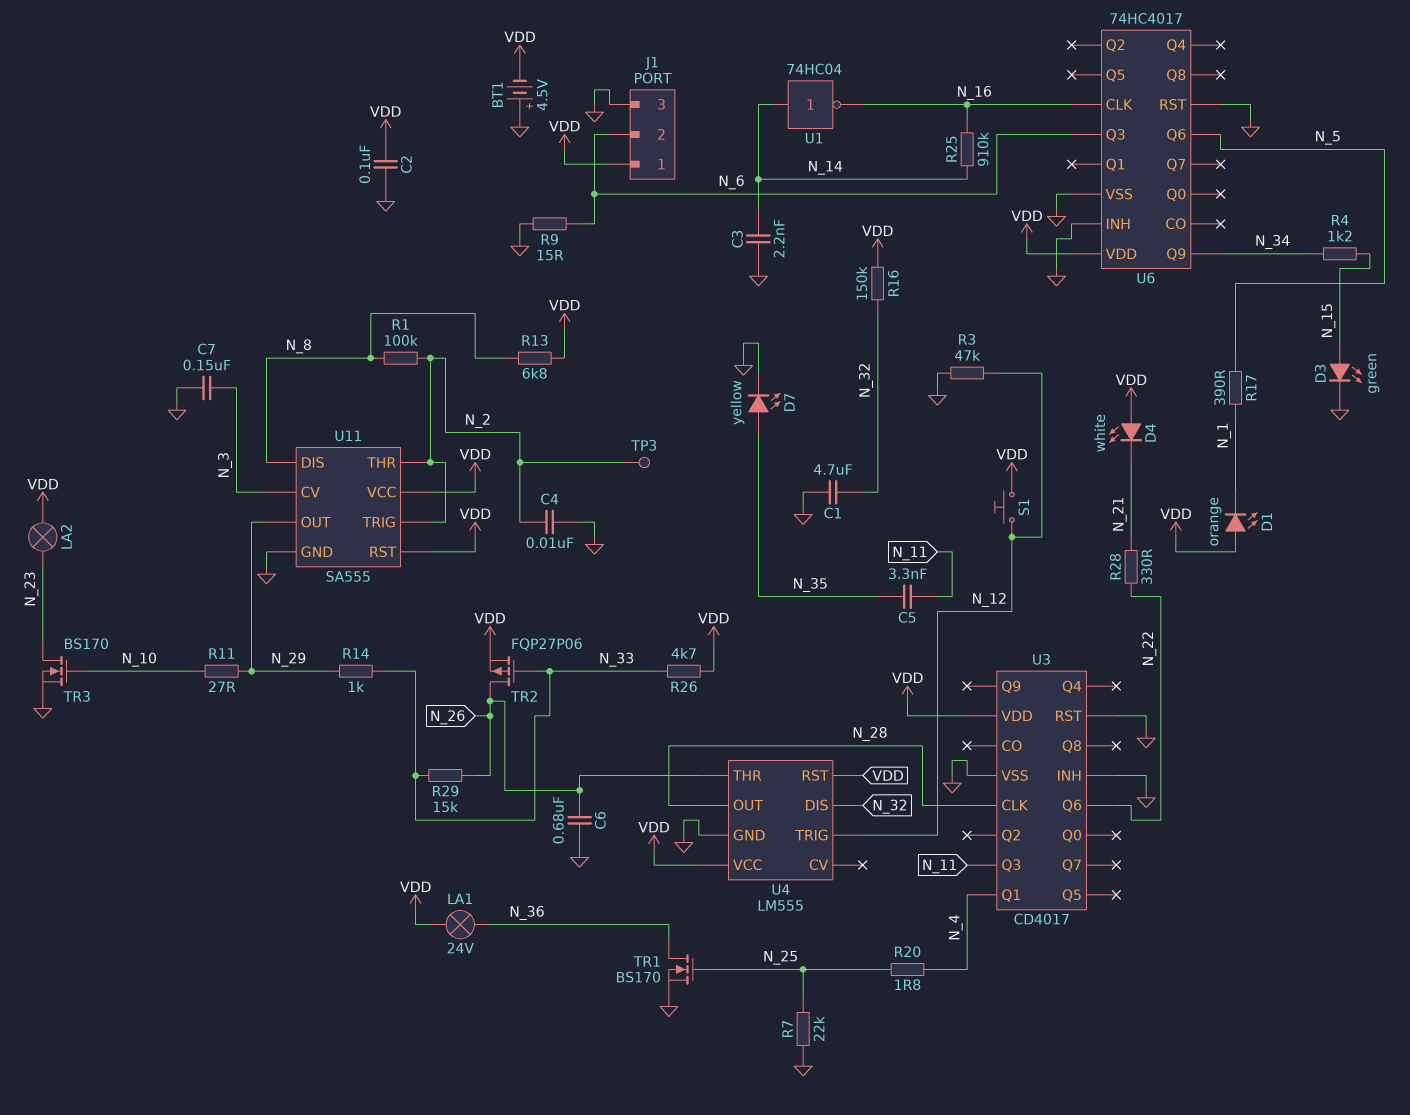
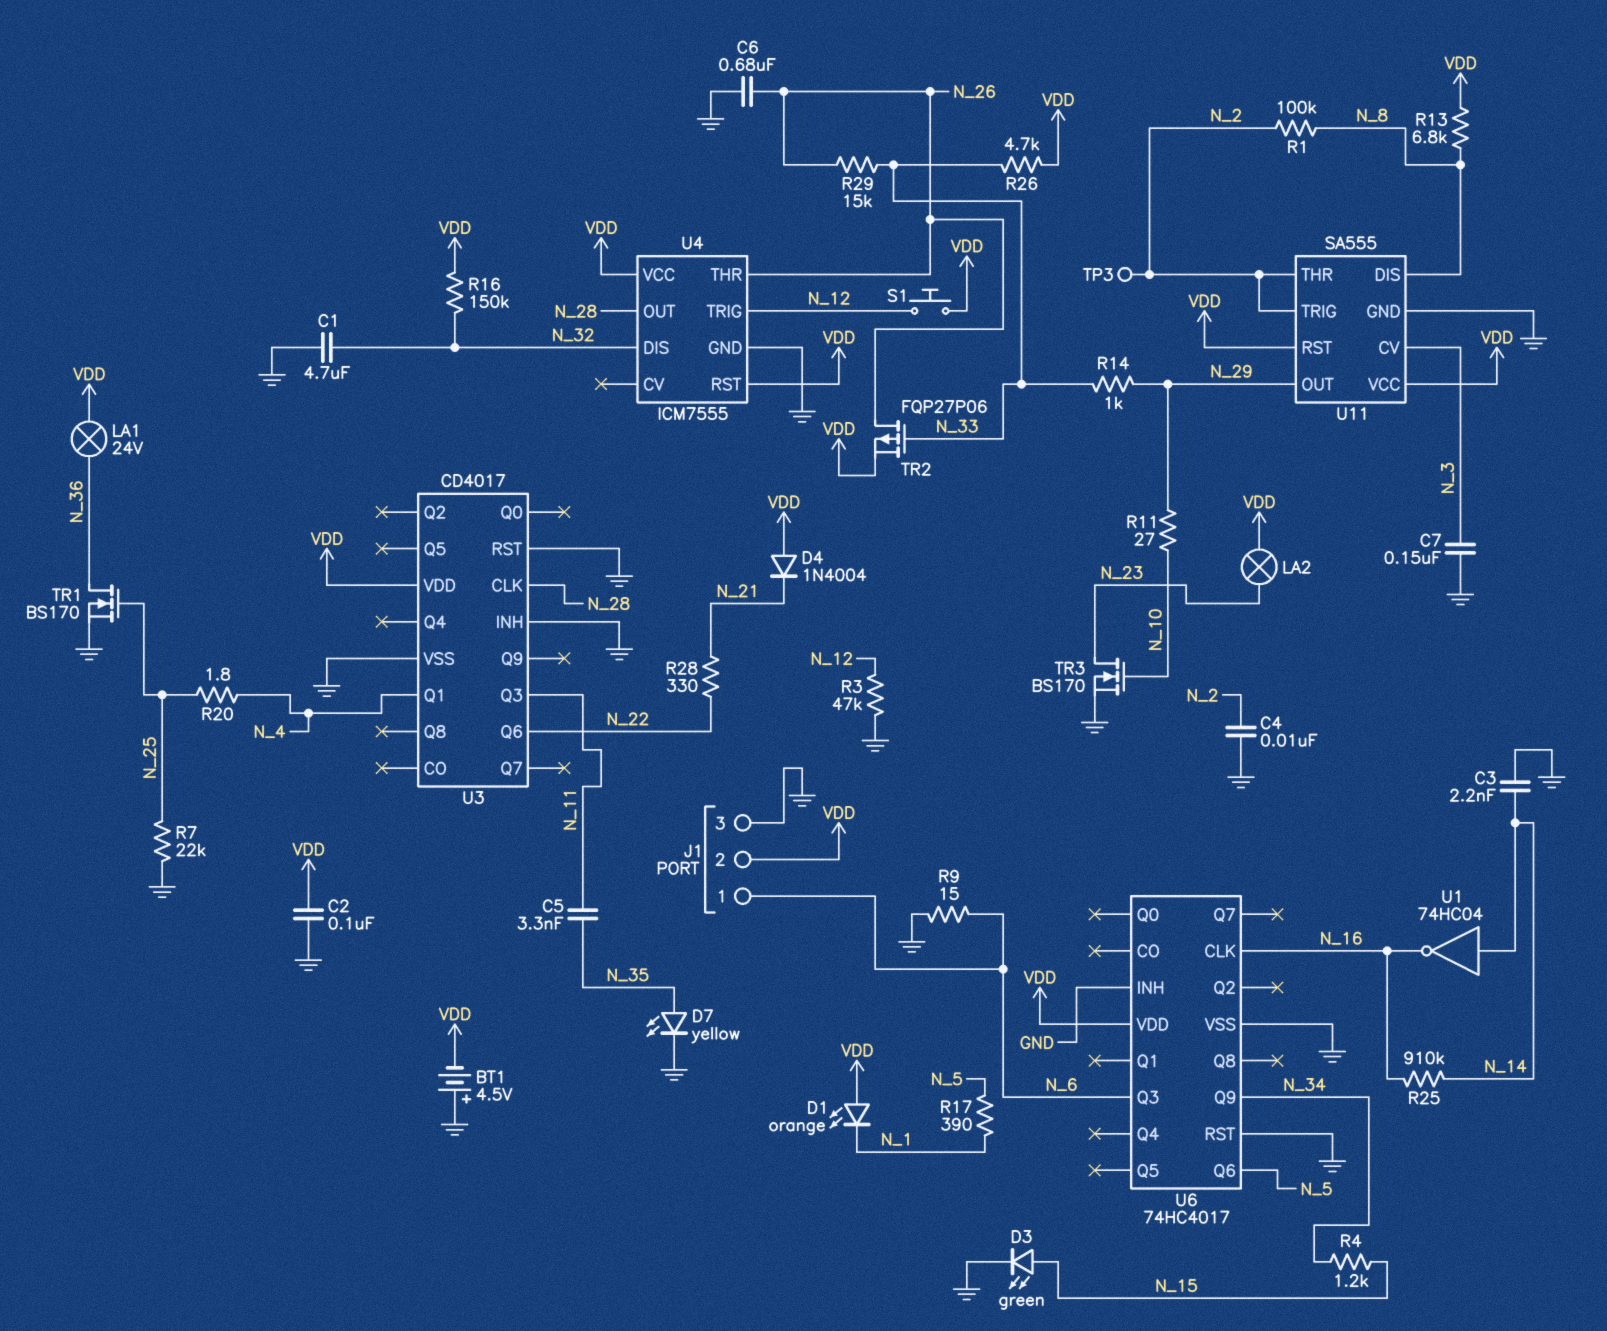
D4: LED white (A VDD, K N_21) -> diode 1N4004 (A VDD, K N_21)
J1 pin 1: VDD -> N_6
J1 pin 2: N_6 -> VDD
U4: LM555 -> ICM7555

